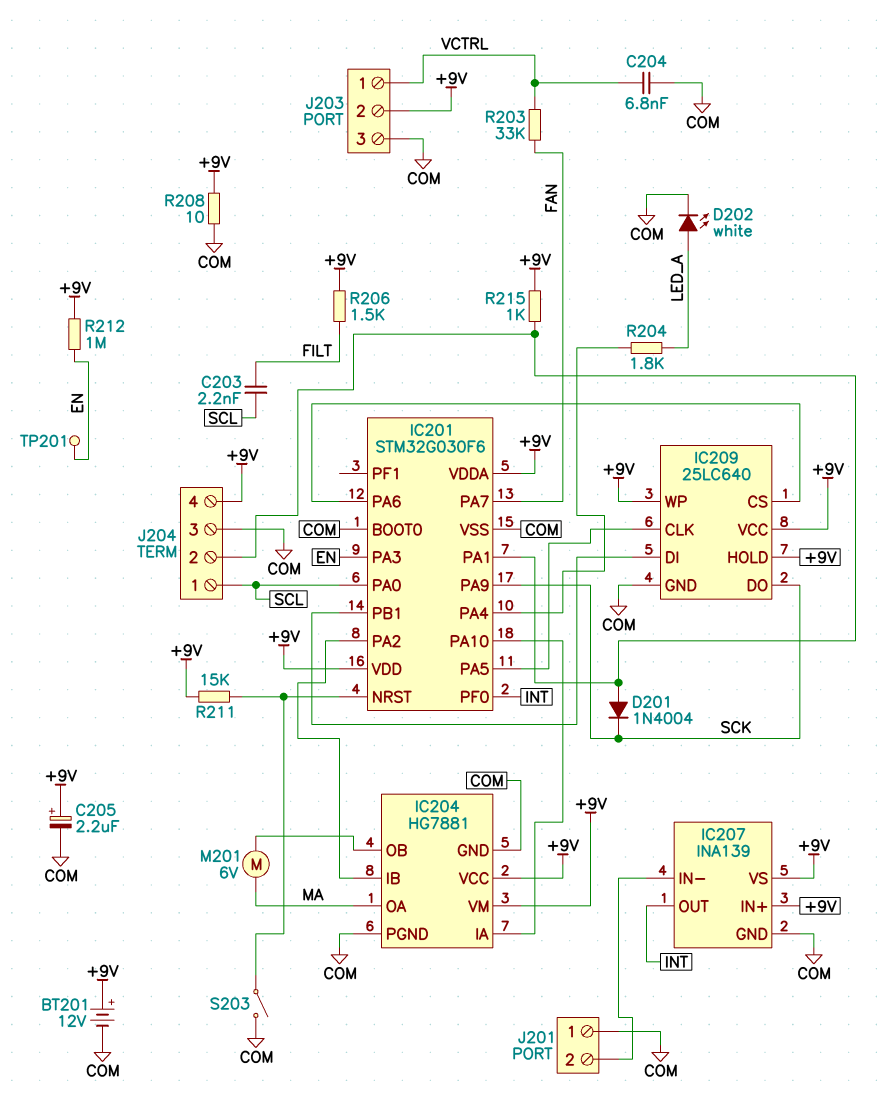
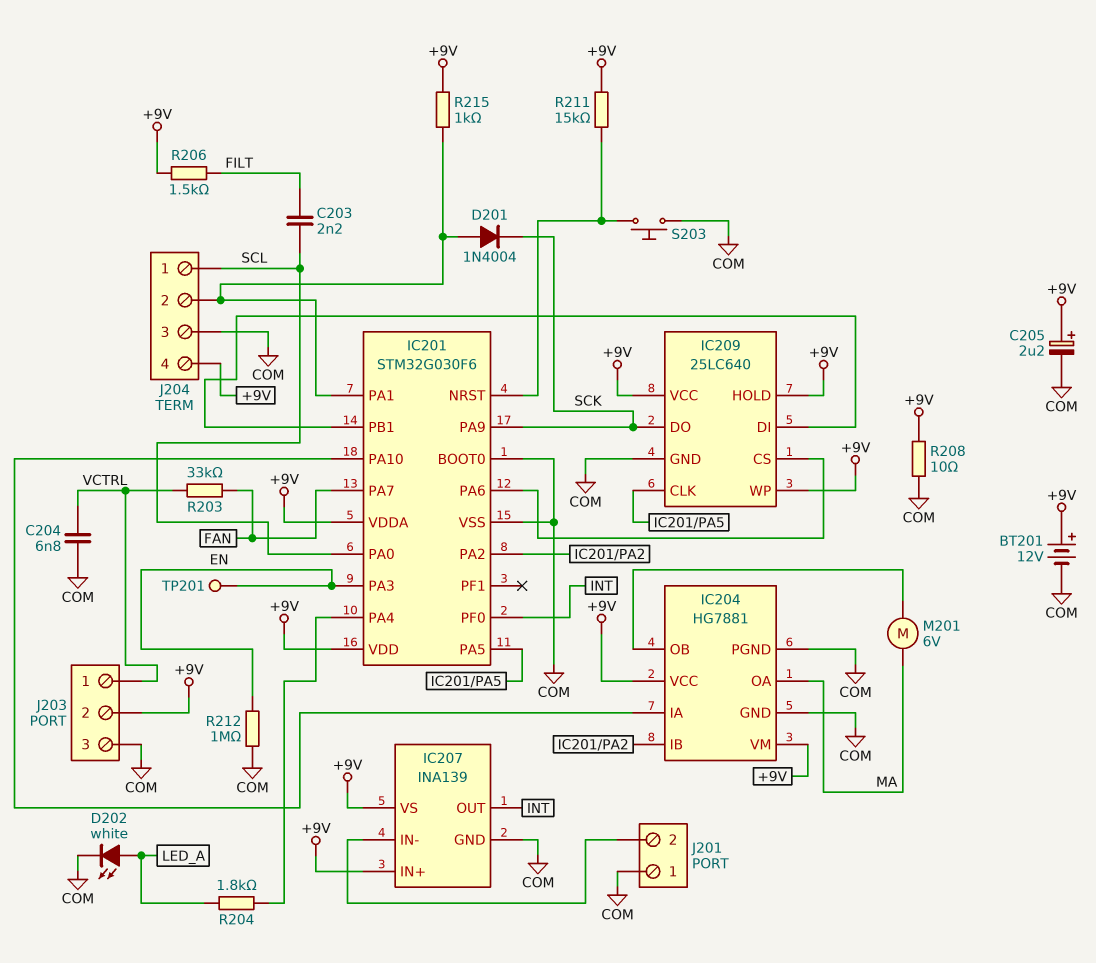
R212: 1M (+9V, EN) -> 1M (COM, EN)
S203: switch (COM, IC201/NRST) -> button (COM, IC201/NRST)

